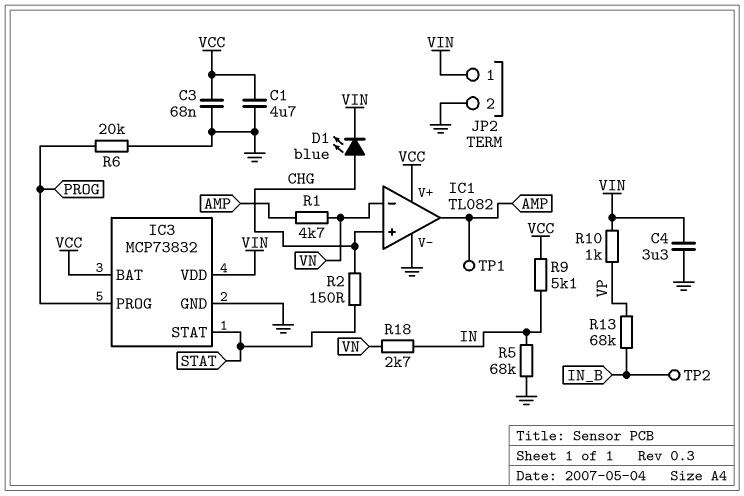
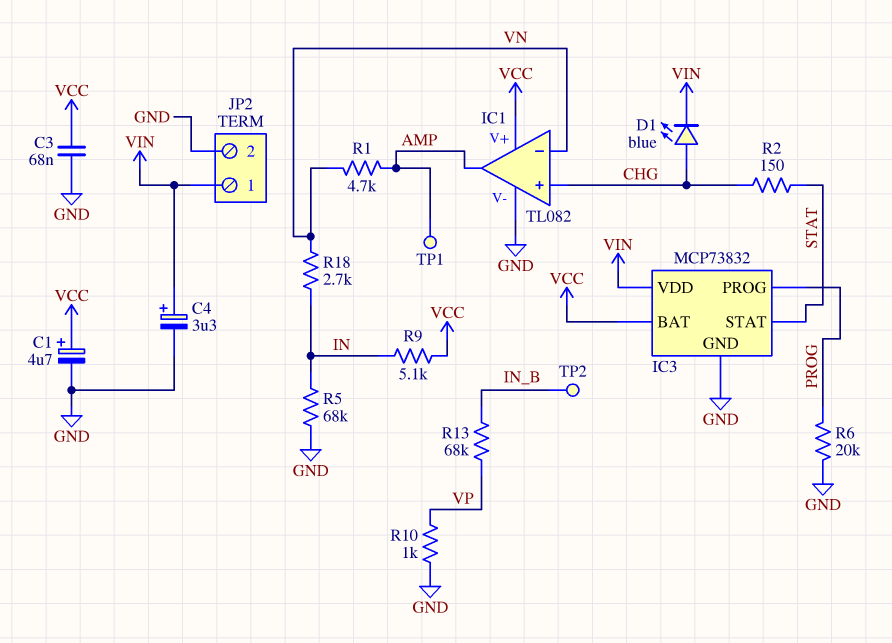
C1: 4.7uF (GND, VCC) -> 4.7uF (plus VCC, minus GND)
C4: 3.3uF (GND, VIN) -> 3.3uF (plus VIN, minus GND)
R10: 1k (VIN, VP) -> 1k (GND, VP)

